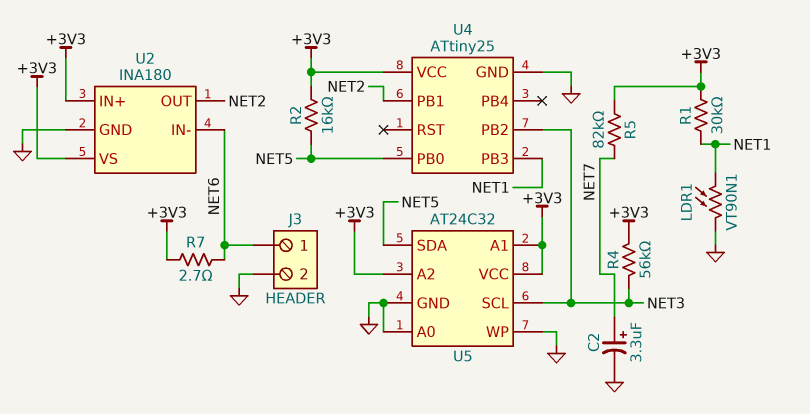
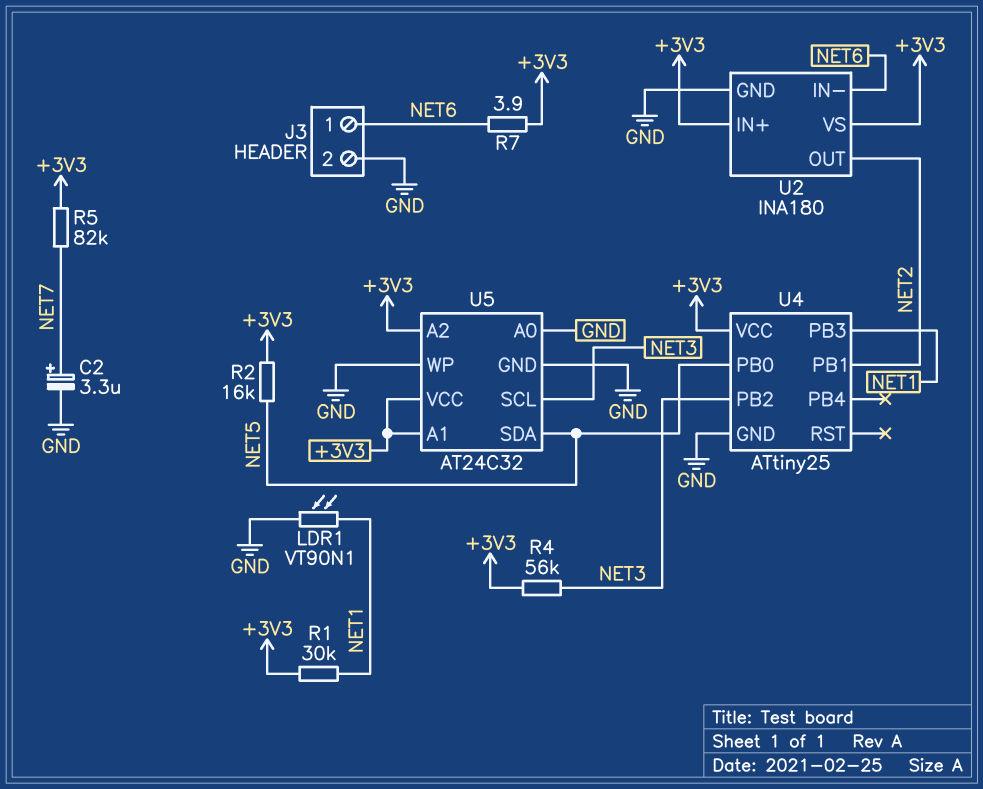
R7: 2.7 (+3V3, NET6) -> 3.9 (+3V3, NET6)

